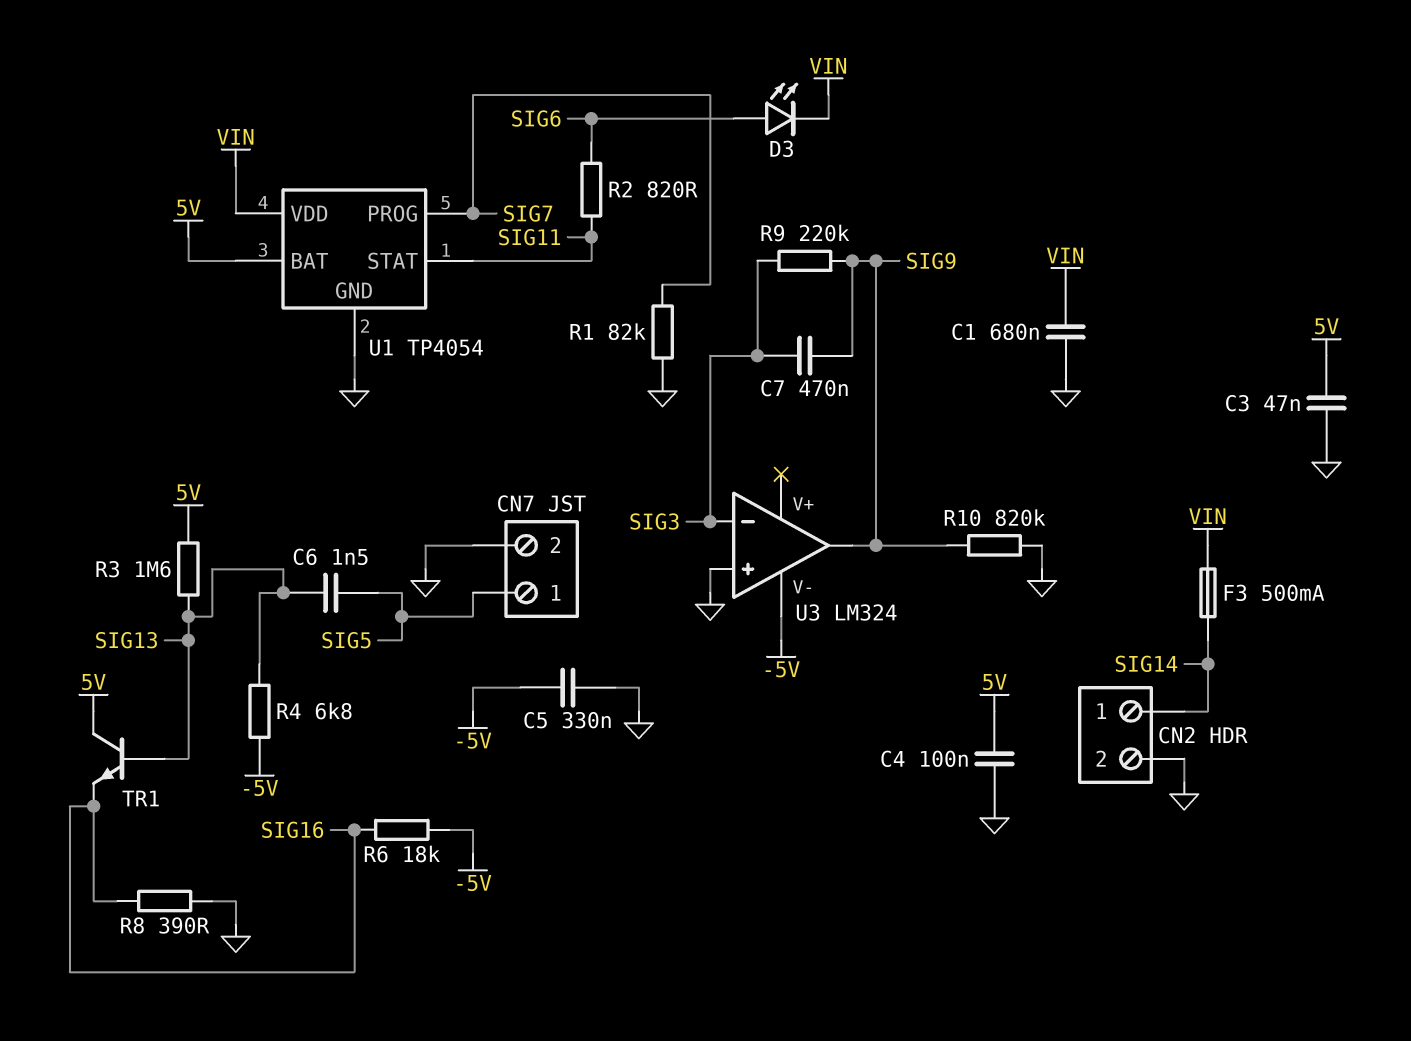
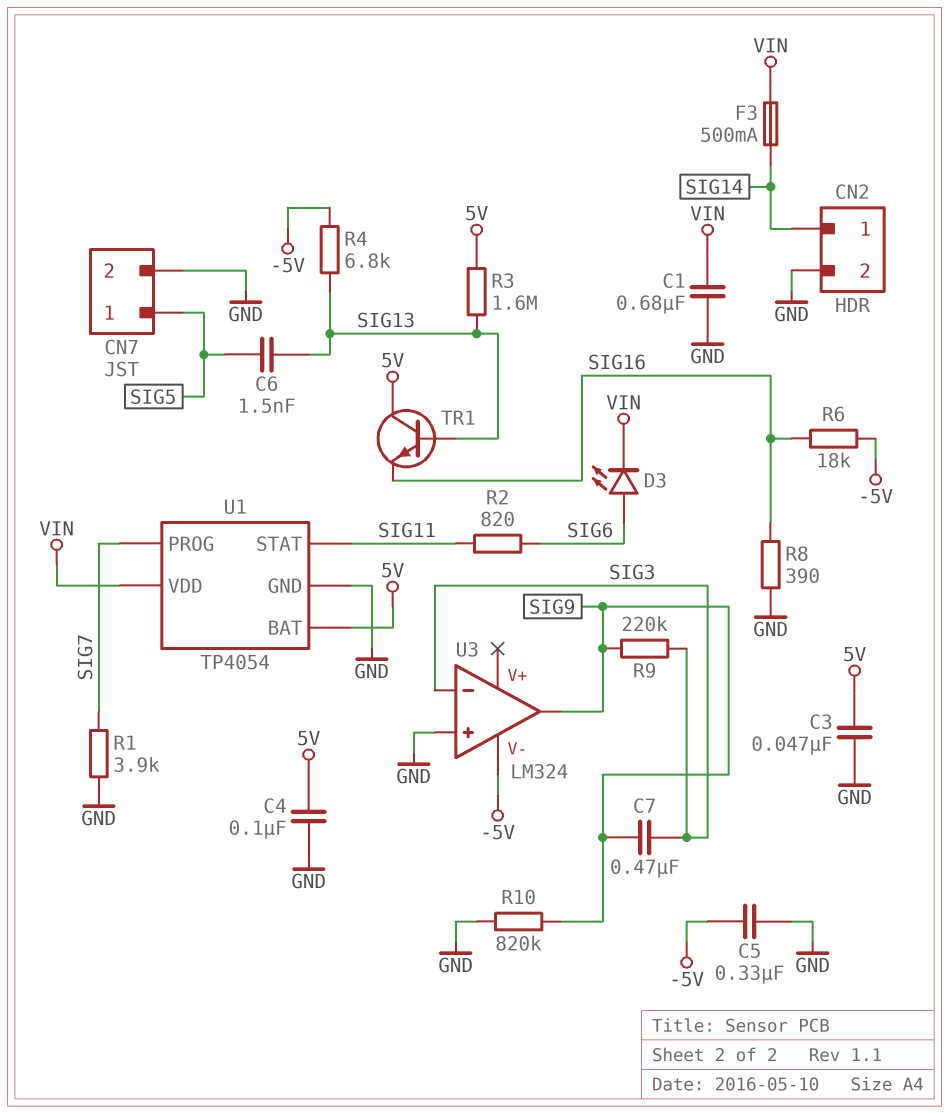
R1: 82k (GND, SIG7) -> 3.9k (GND, SIG7)

